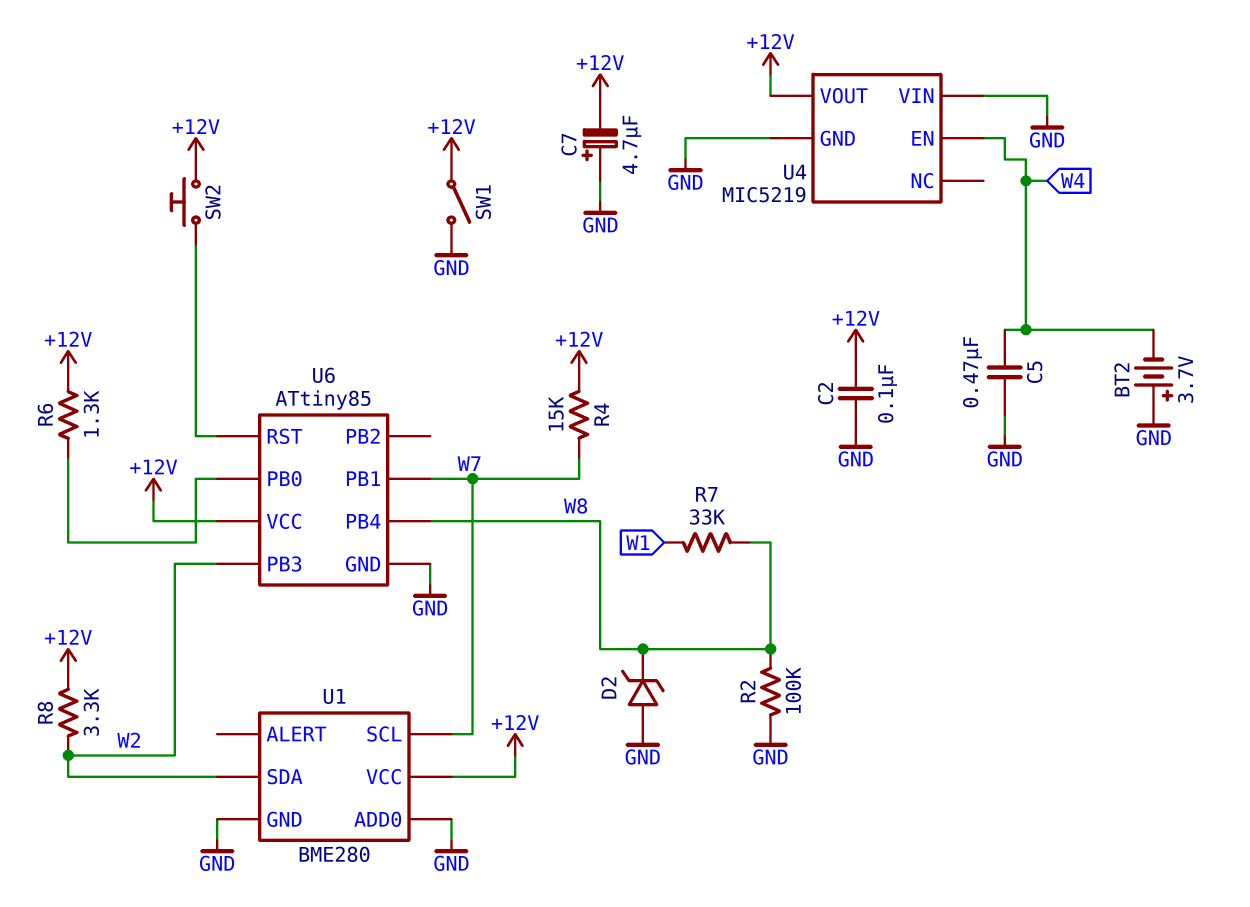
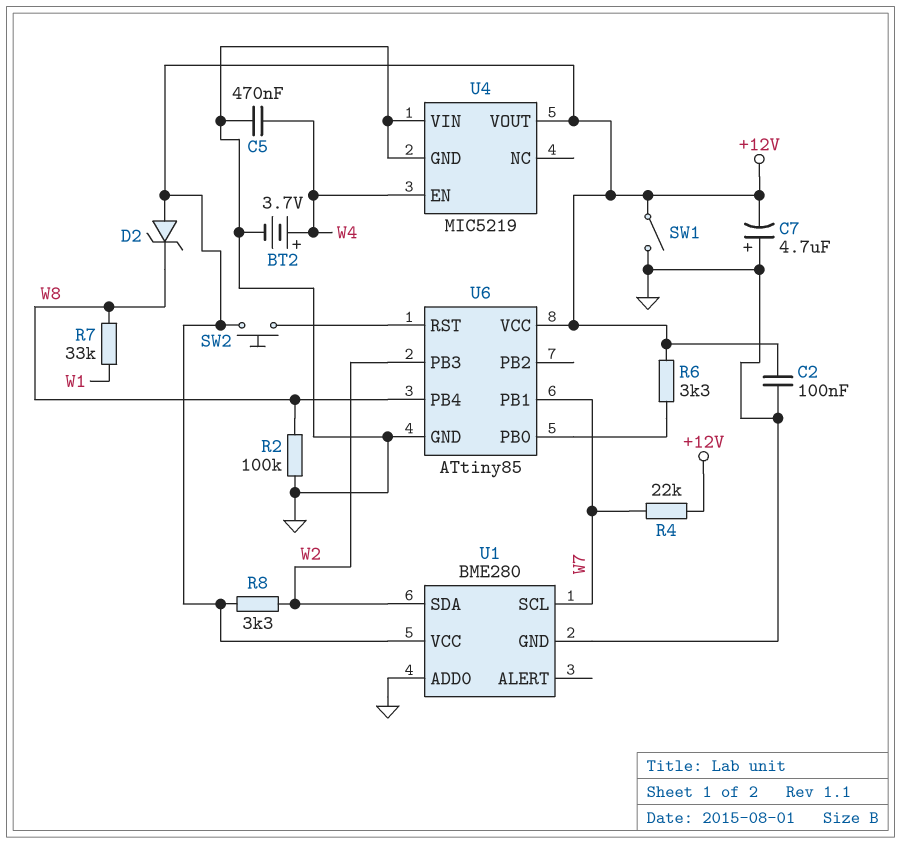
BT2: 3.7V (plus GND, minus W4) -> 3.7V (plus W4, minus GND)
D2: zener (A GND, K W8) -> zener (A +12V, K W8)
R4: 15k (+12V, W7) -> 22k (+12V, W7)
R6: 1.3k (+12V, U6/PB0) -> 3.3k (+12V, U6/PB0)

